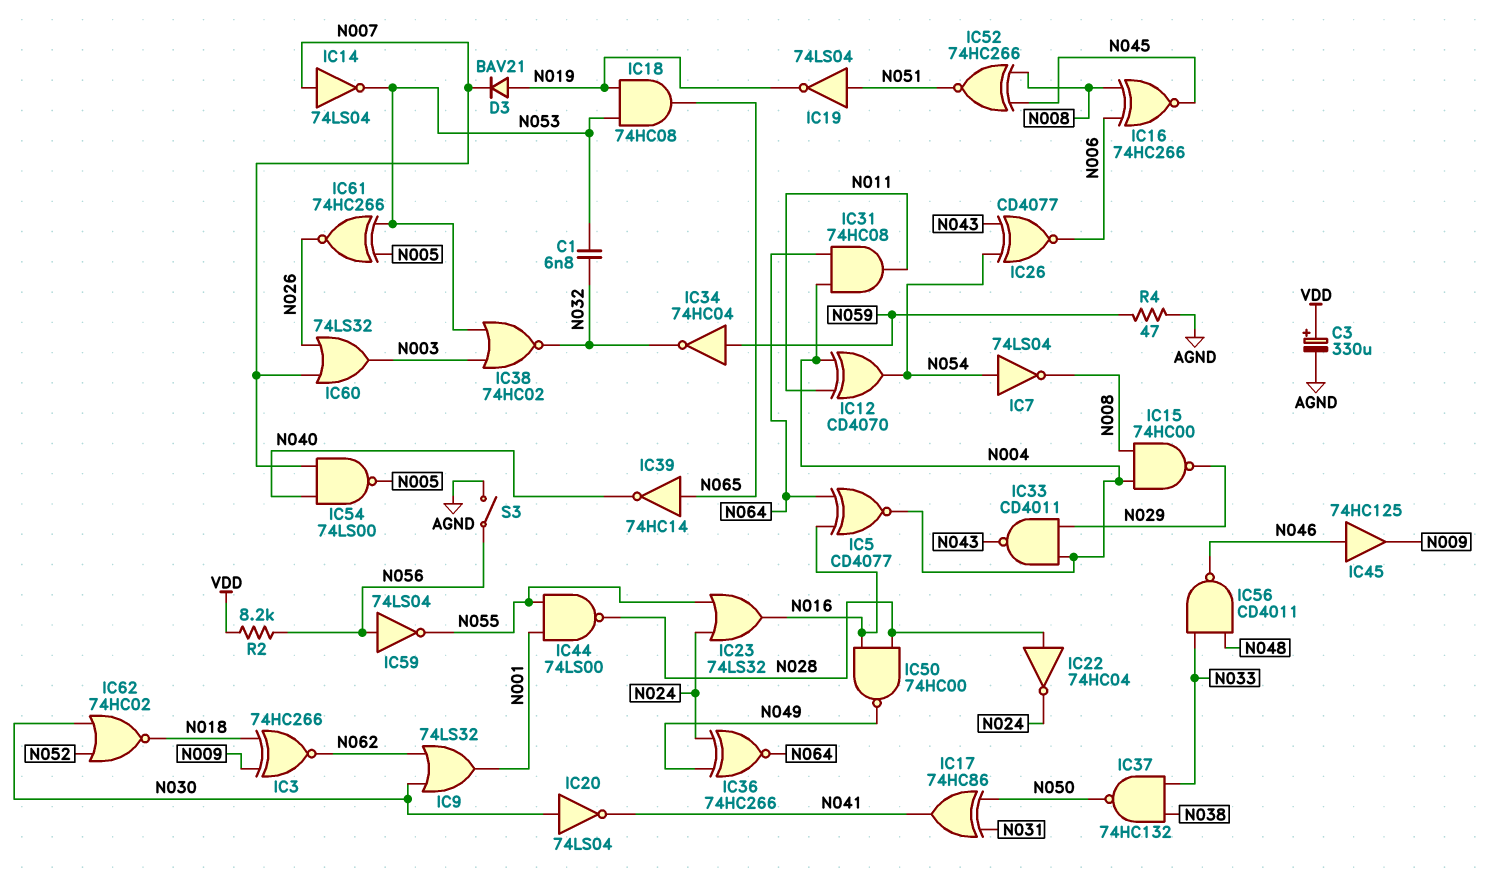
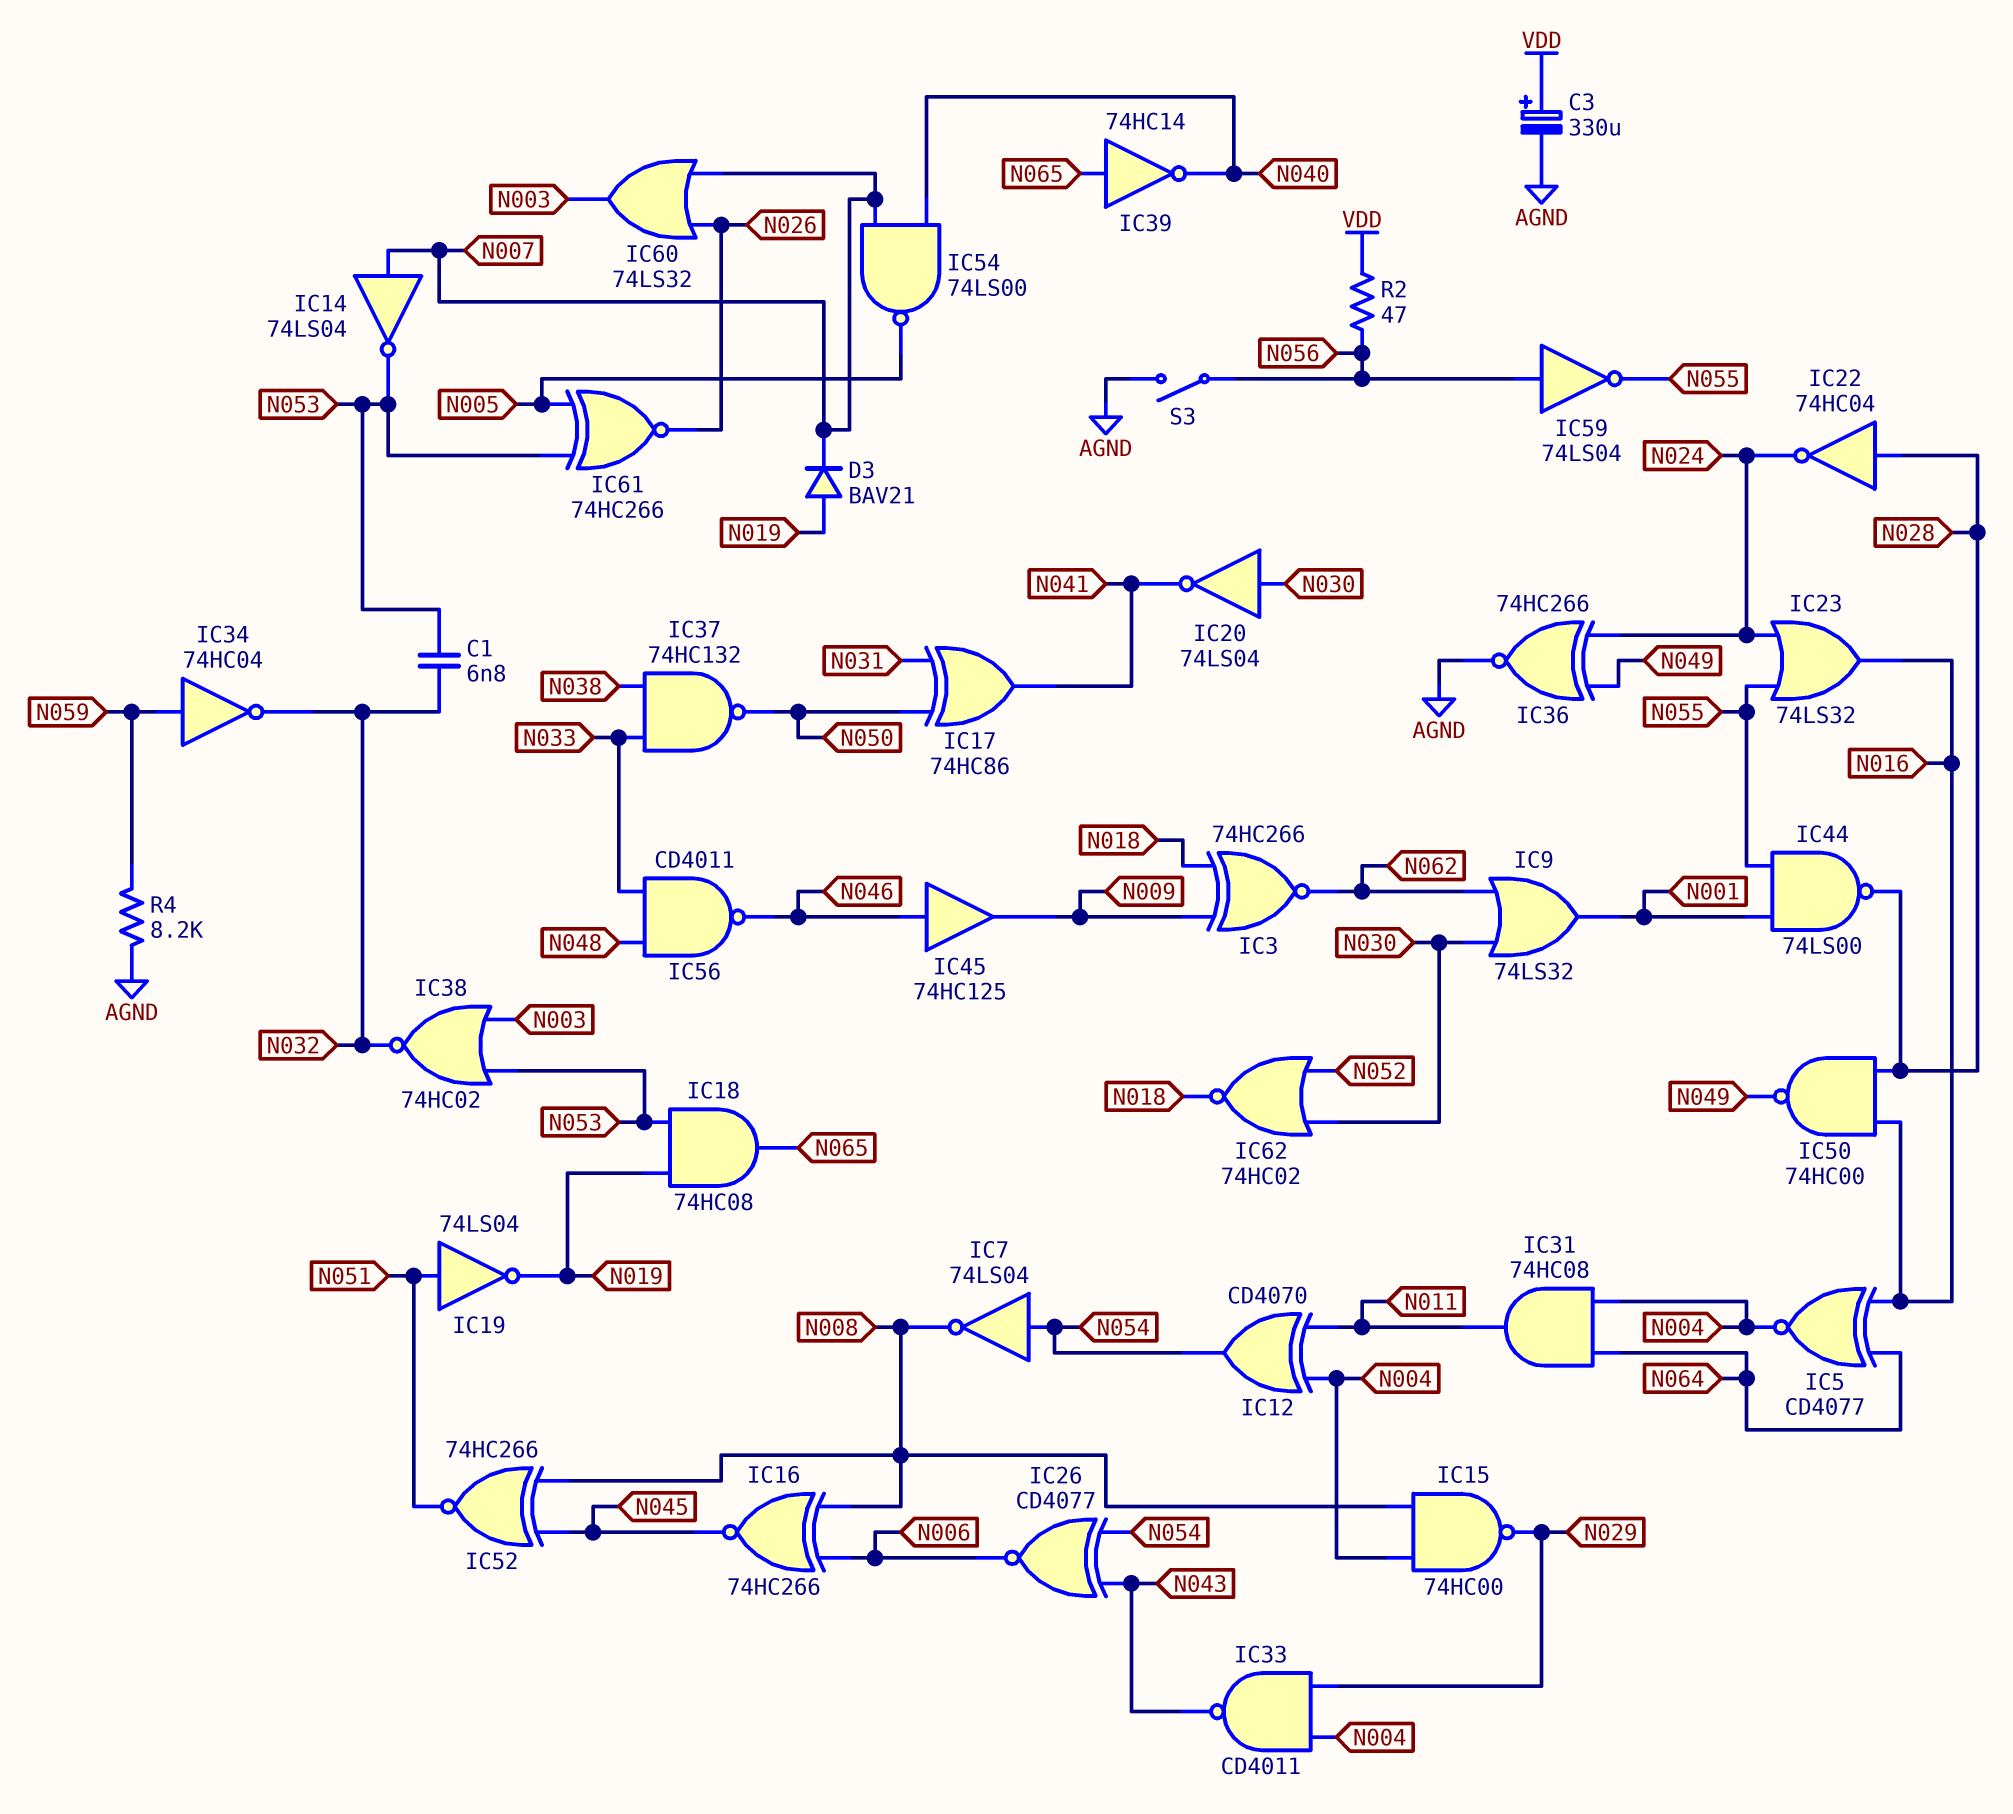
IC36: XNOR 74HC266 (in N024, in N049, out N064) -> XNOR 74HC266 (in N024, in N049, out AGND)
R2: 8.2k (N056, VDD) -> 47 (N056, VDD)
R4: 47 (AGND, N059) -> 8.2k (AGND, N059)

